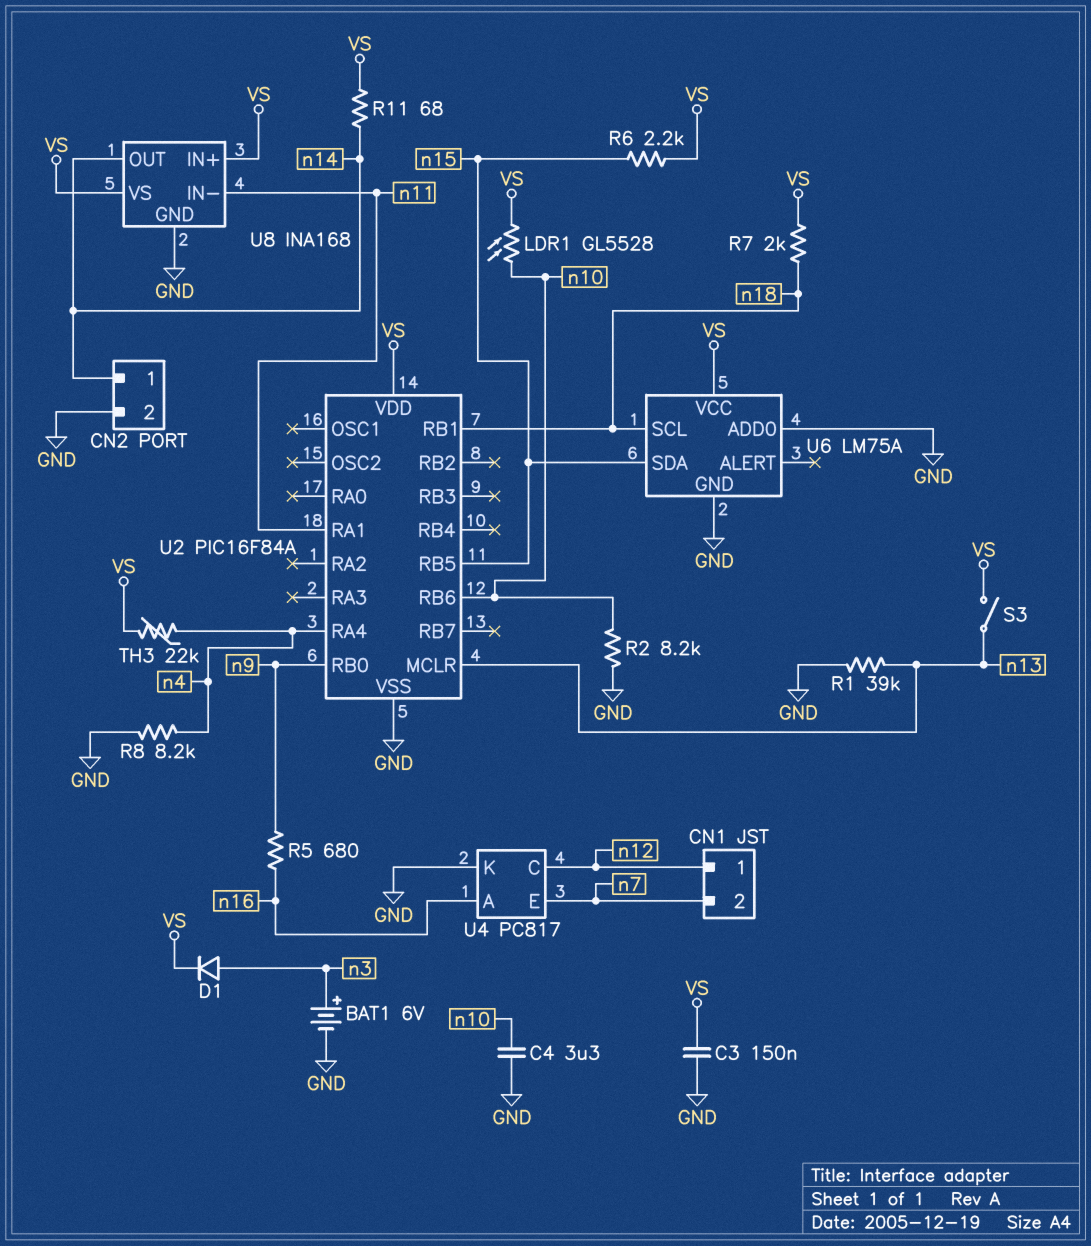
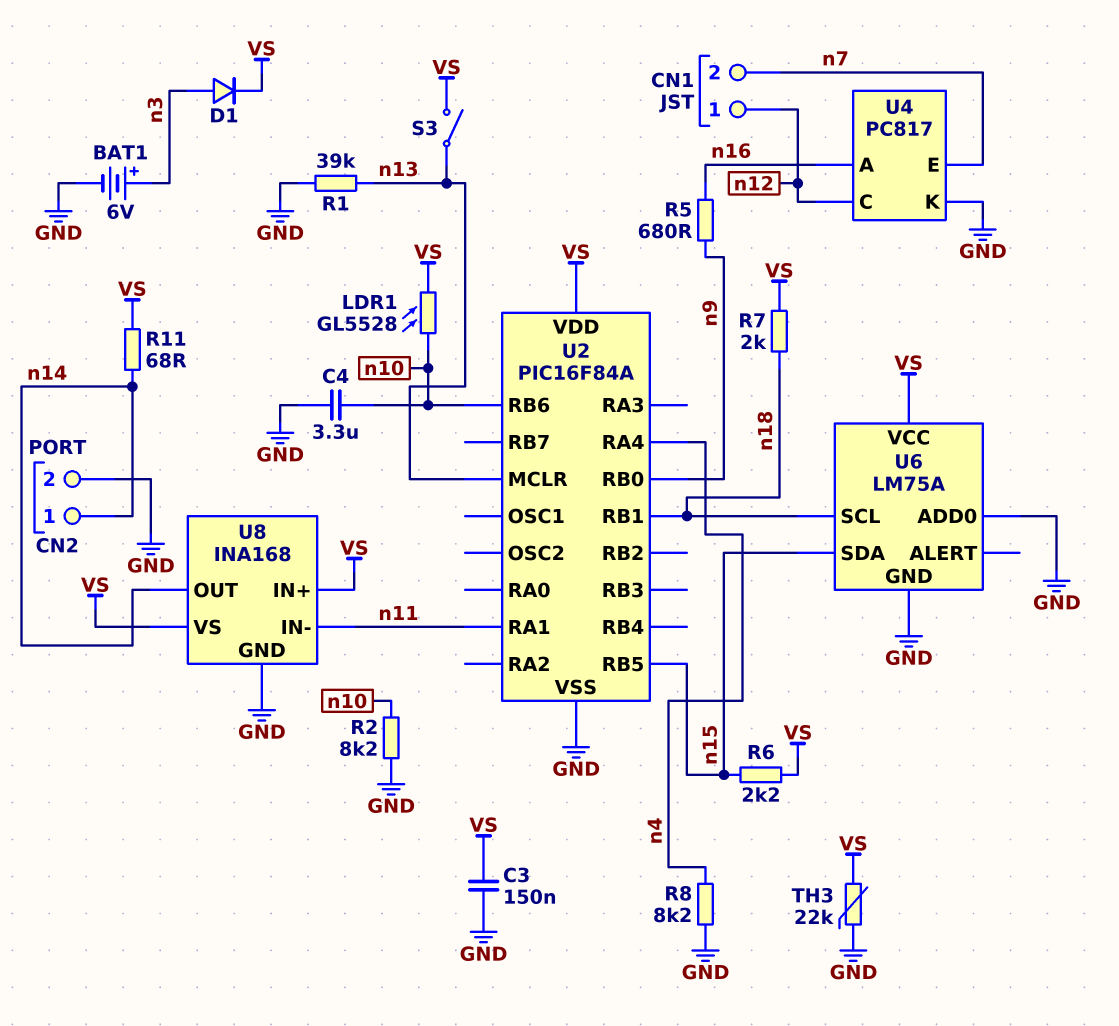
TH3: 22k (VS, n4) -> 22k (GND, VS)

